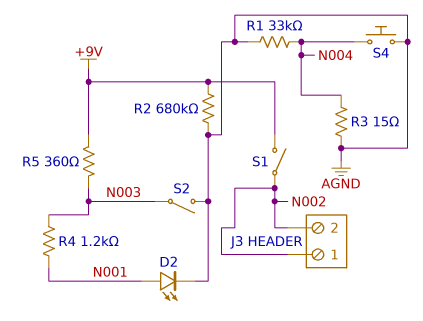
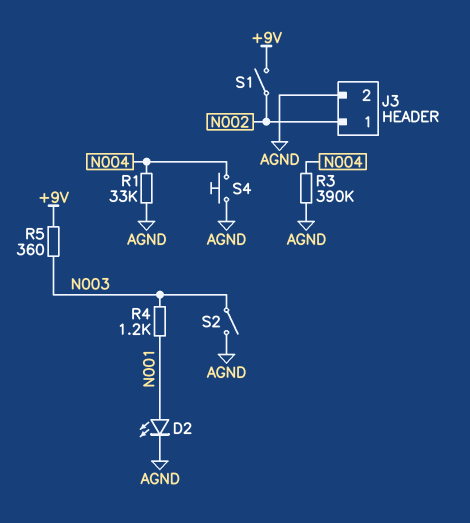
J3 pin 2: N002 -> AGND
R2: 680k (+9V, AGND) -> none
R3: 15 (AGND, N004) -> 390k (AGND, N004)

